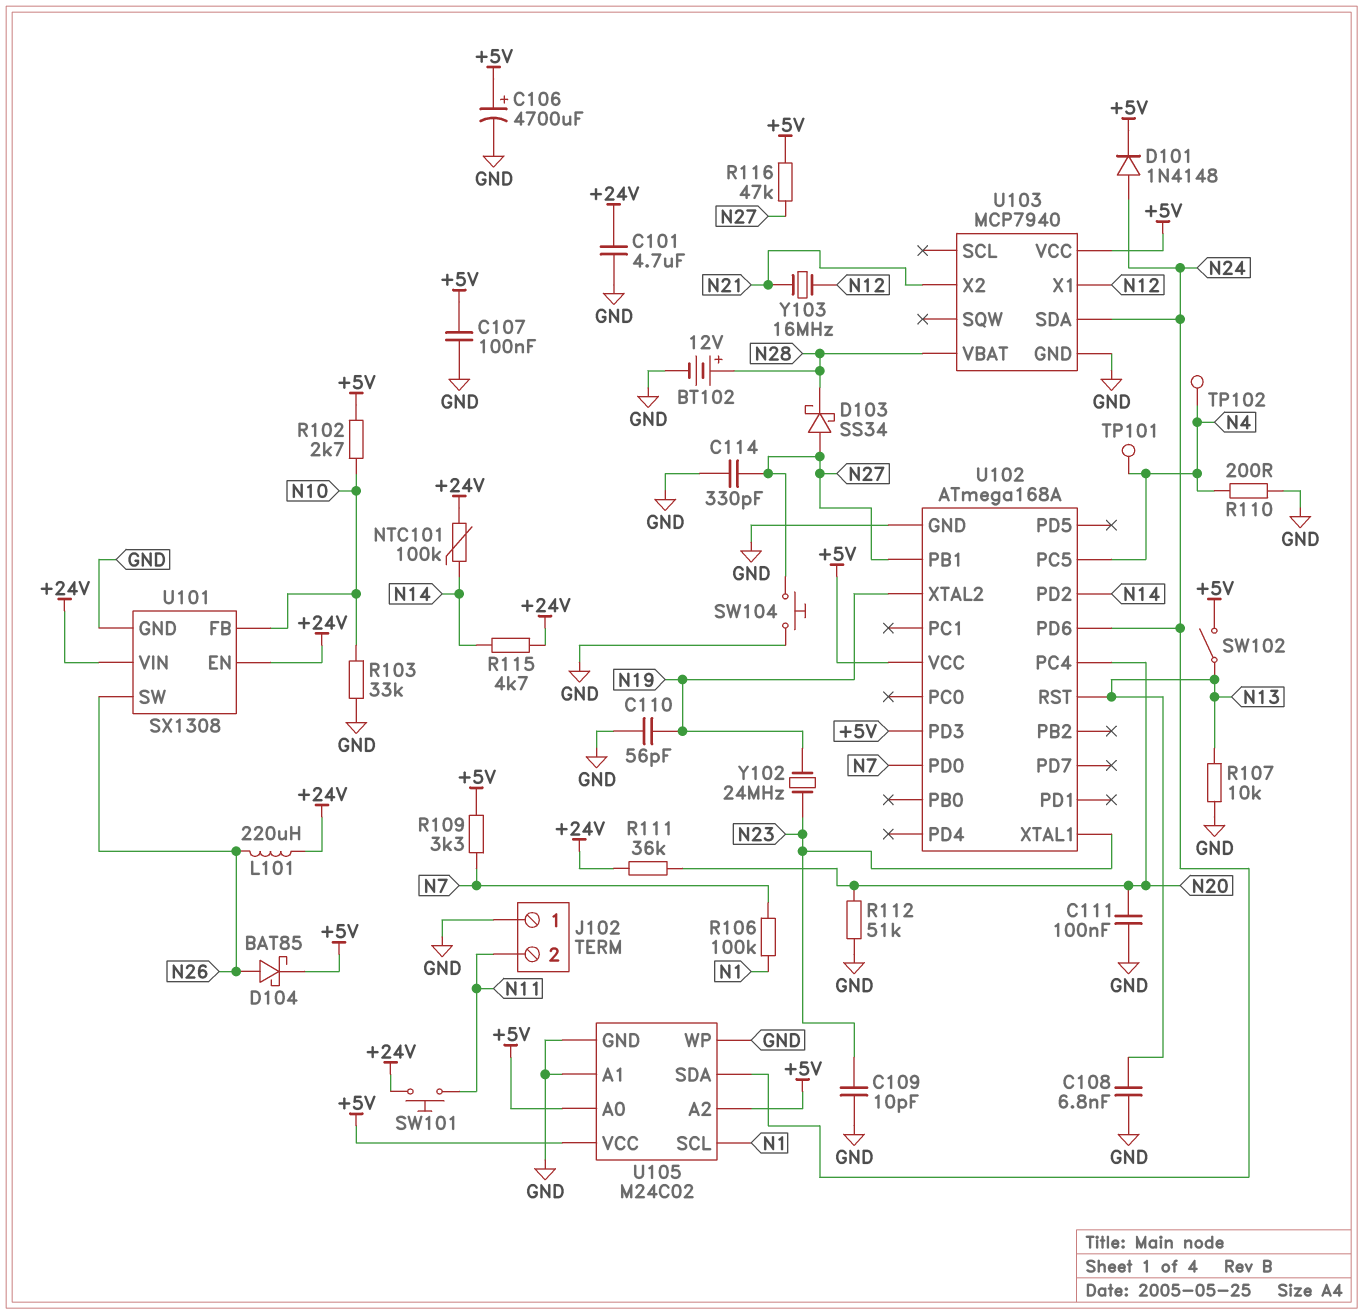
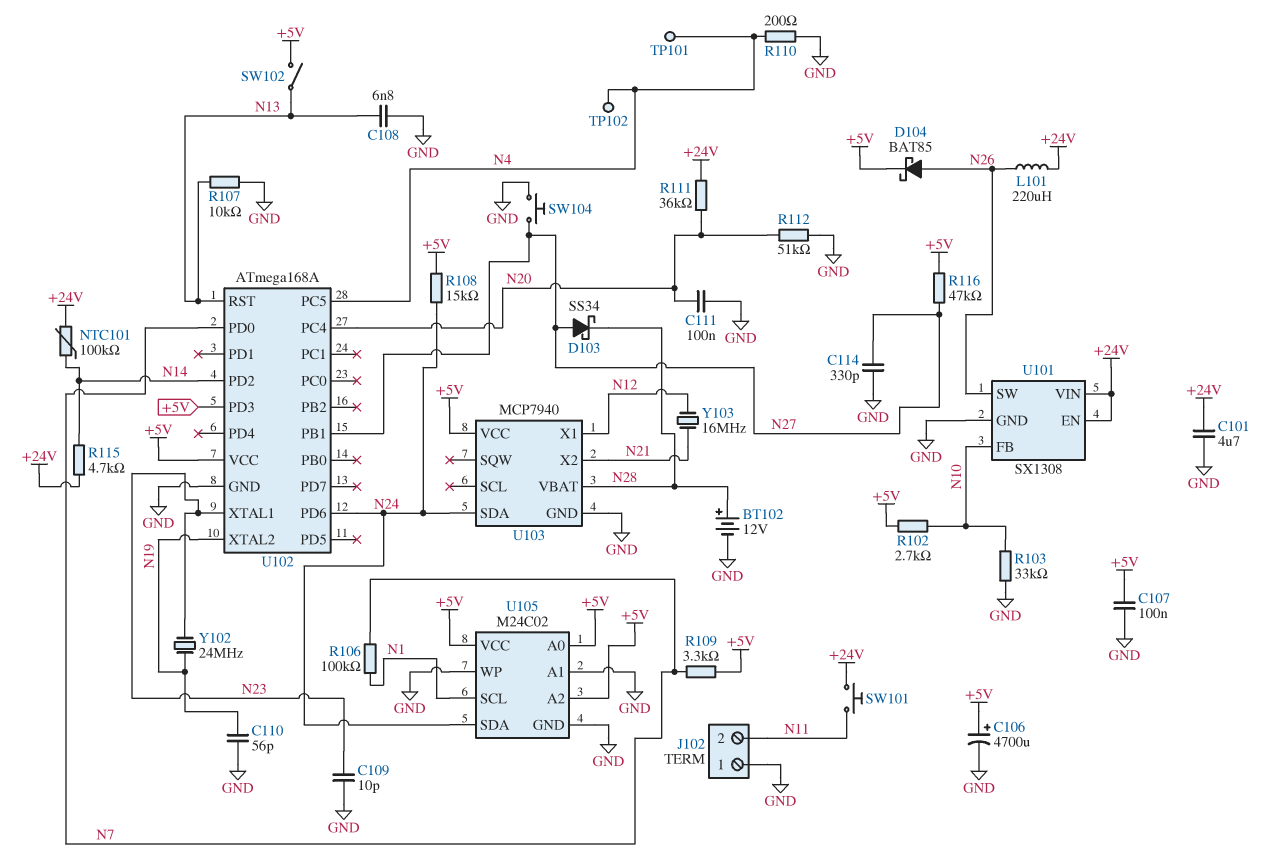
D101: diode 1N4148 (A N24, K +5V) -> none
R108: none -> 15k (+5V, N24)

